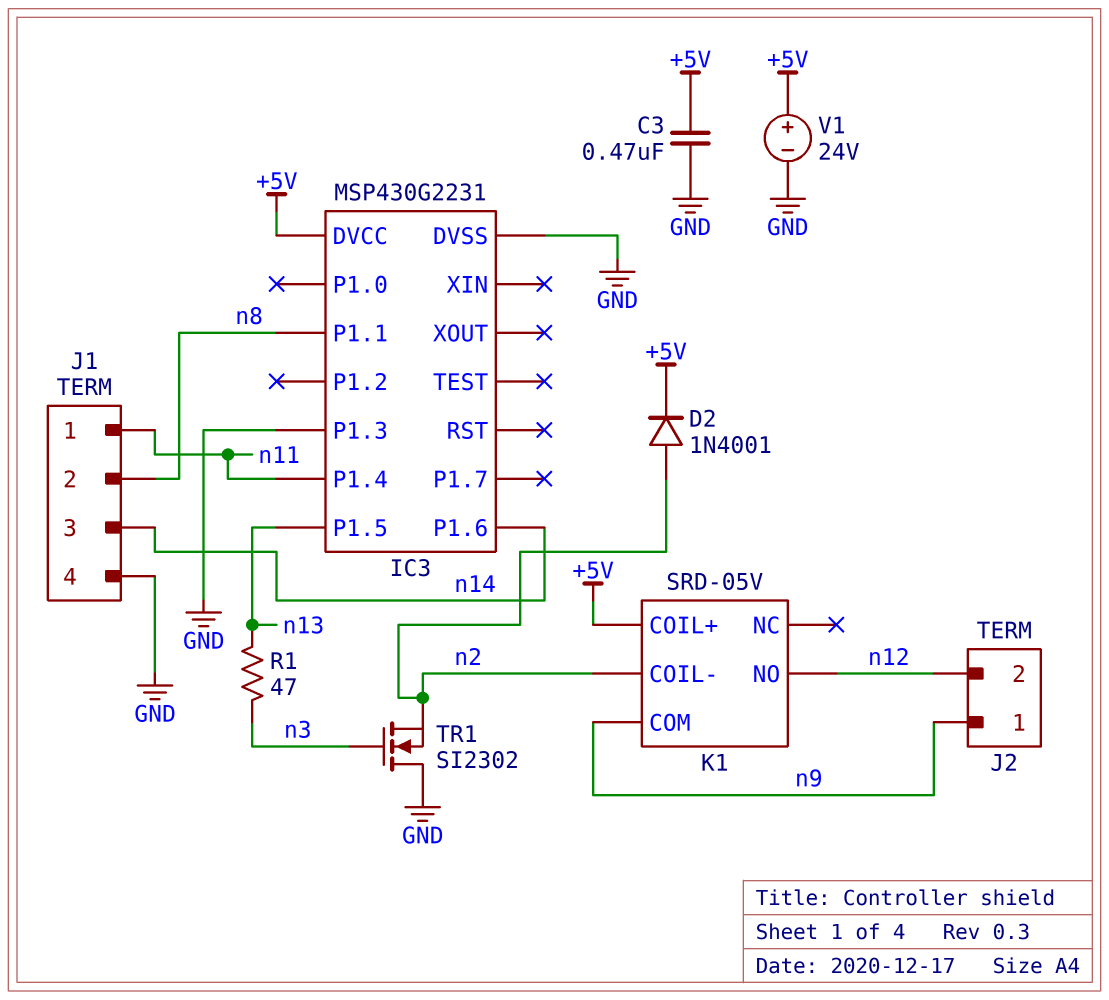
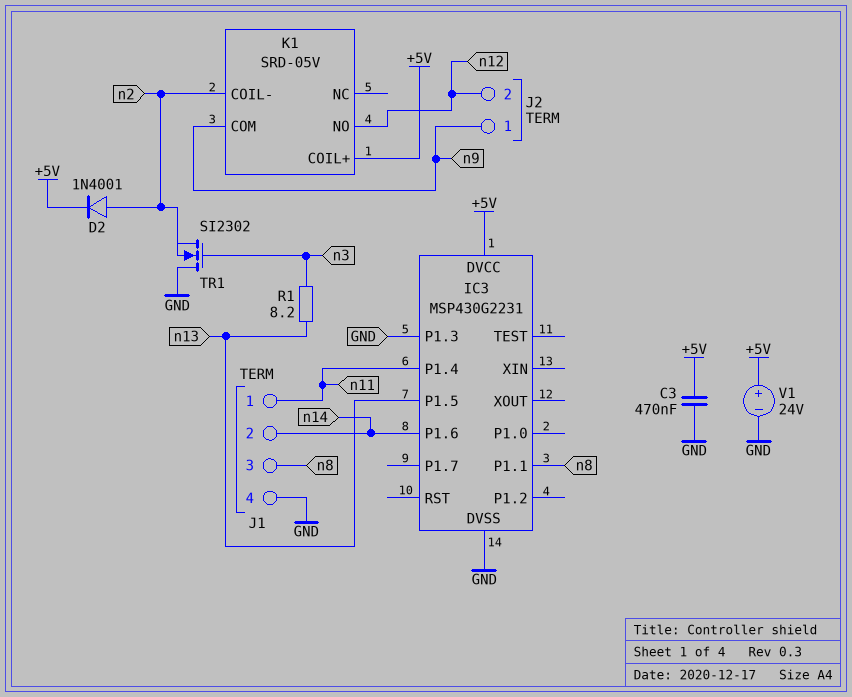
J1 pin 2: n8 -> n14
J1 pin 3: n14 -> n8
R1: 47 (n3, n13) -> 8.2 (n3, n13)

